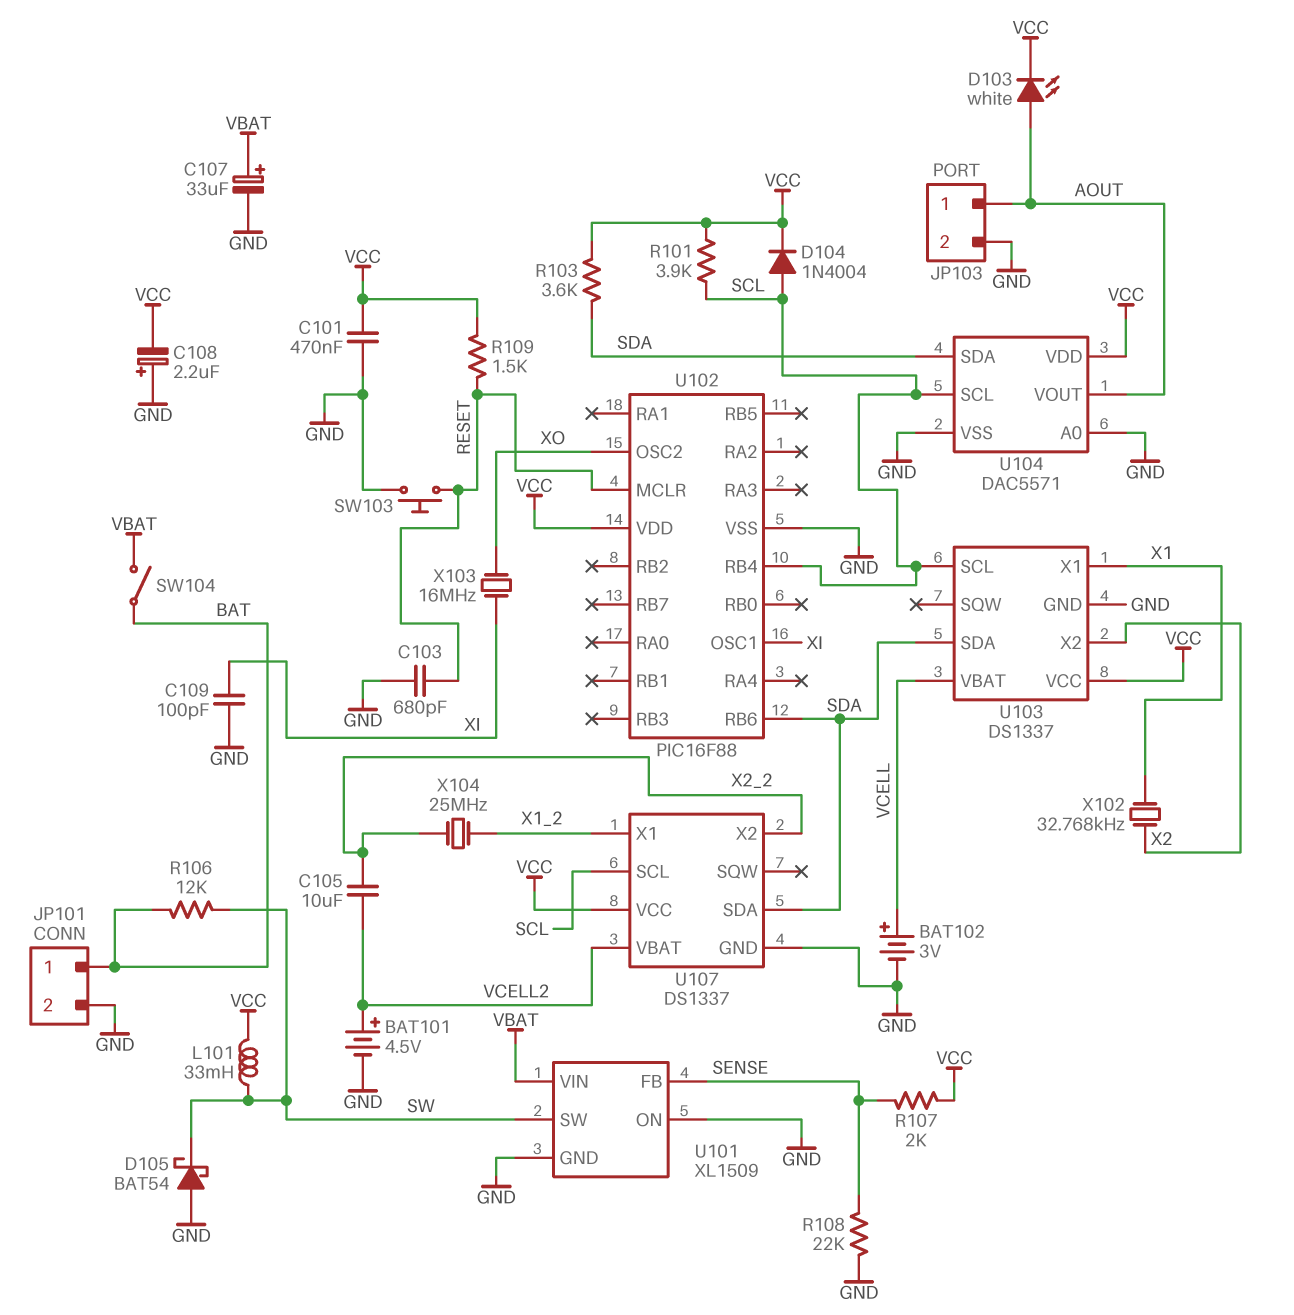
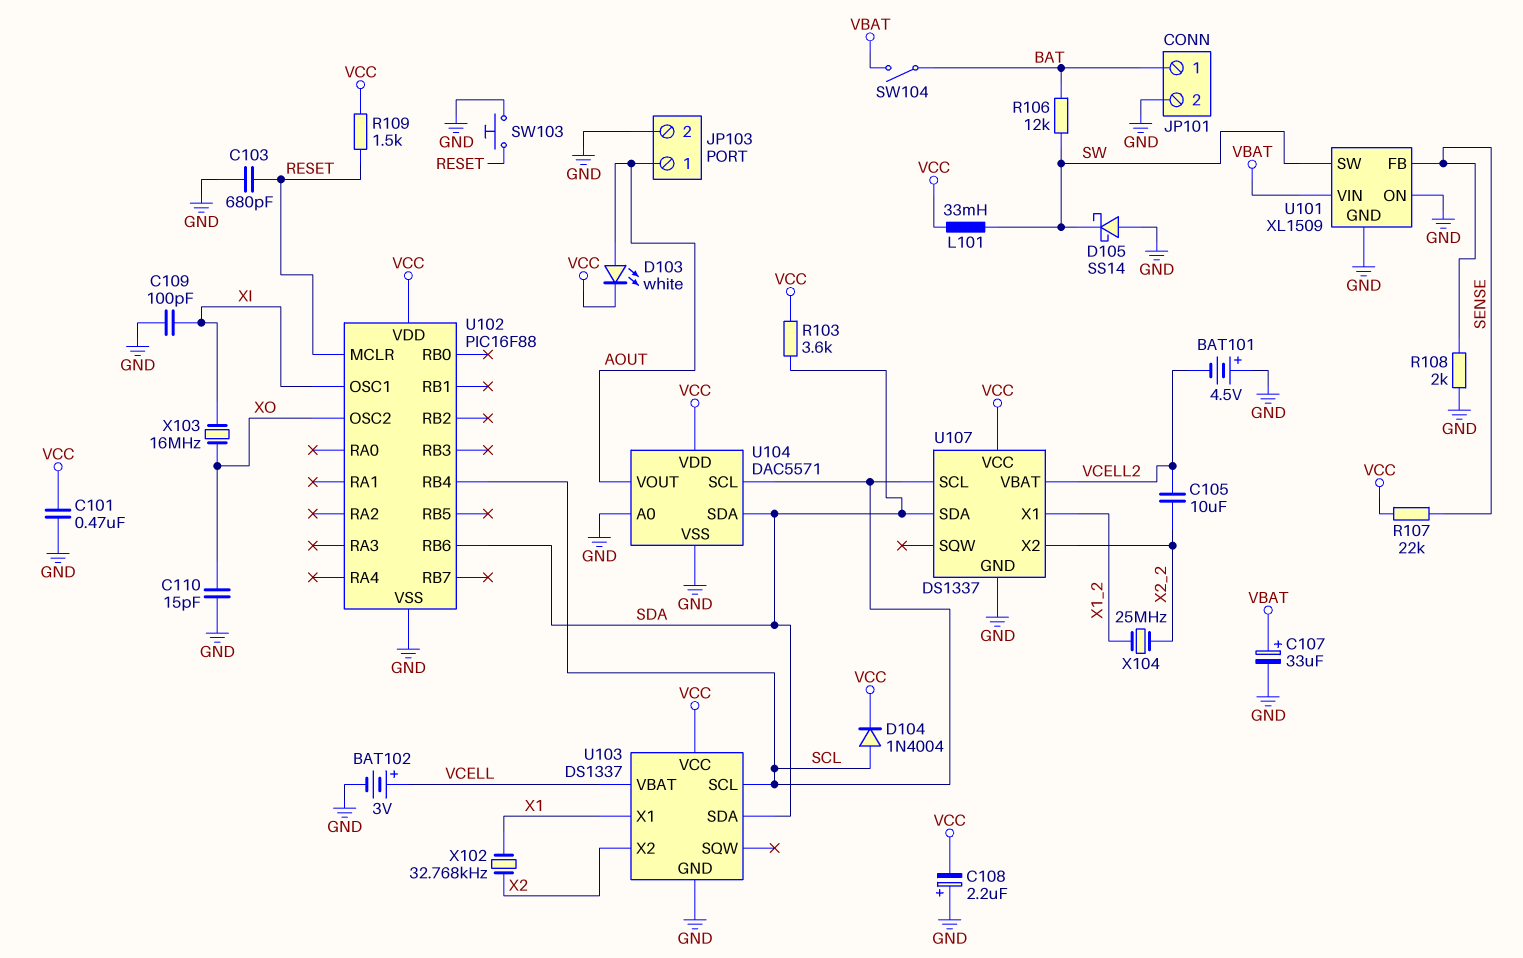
BAT101: 4.5V (plus VCELL2, minus GND) -> 4.5V (plus GND, minus VCELL2)
C110: none -> 15pF (GND, XO)
D105: schottky BAT54 (A GND, K SW) -> schottky SS14 (A GND, K SW)
R101: 3.9k (SCL, VCC) -> none
R107: 2k (SENSE, VCC) -> 22k (SENSE, VCC)
R108: 22k (GND, SENSE) -> 2k (GND, SENSE)

